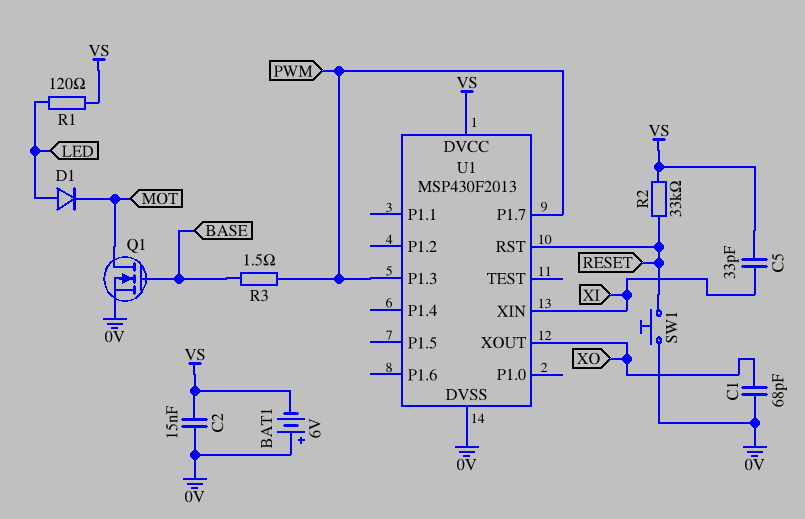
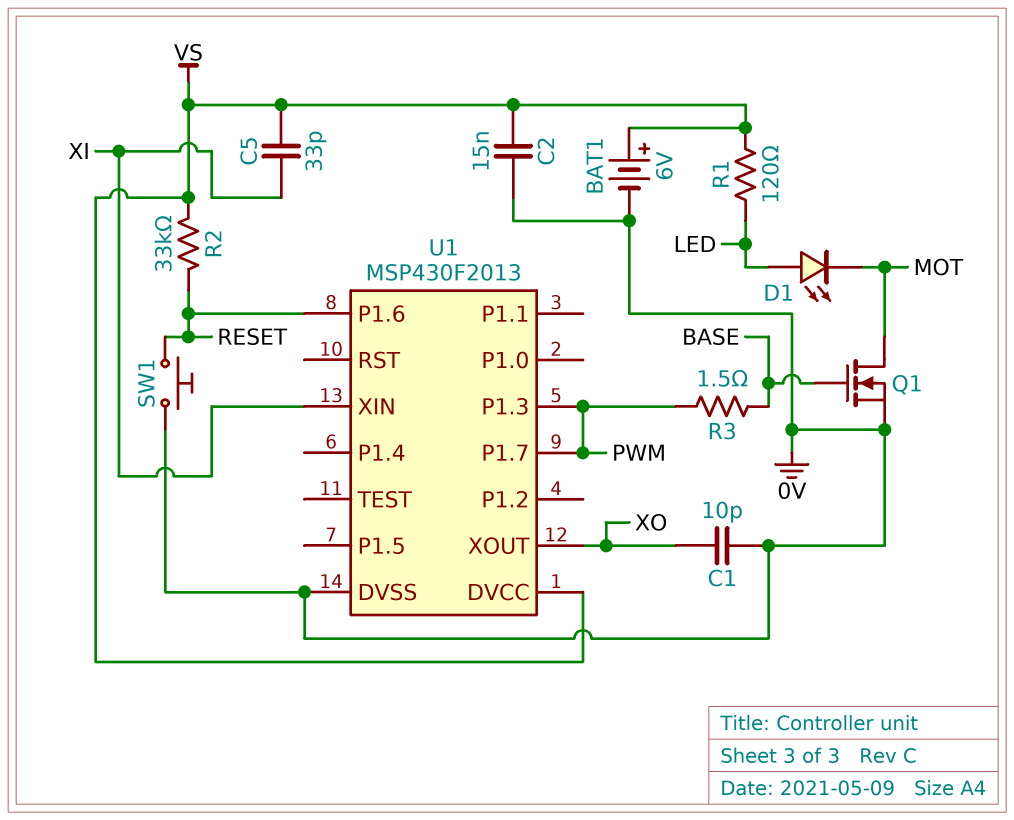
BAT1: 6V (plus 0V, minus VS) -> 6V (plus VS, minus 0V)
C1: 68pF (0V, XO) -> 10pF (0V, XO)
D1: diode (A LED, K MOT) -> LED (A LED, K MOT)
U1 pin P1.6: none -> RESET
U1 pin RST: RESET -> none

